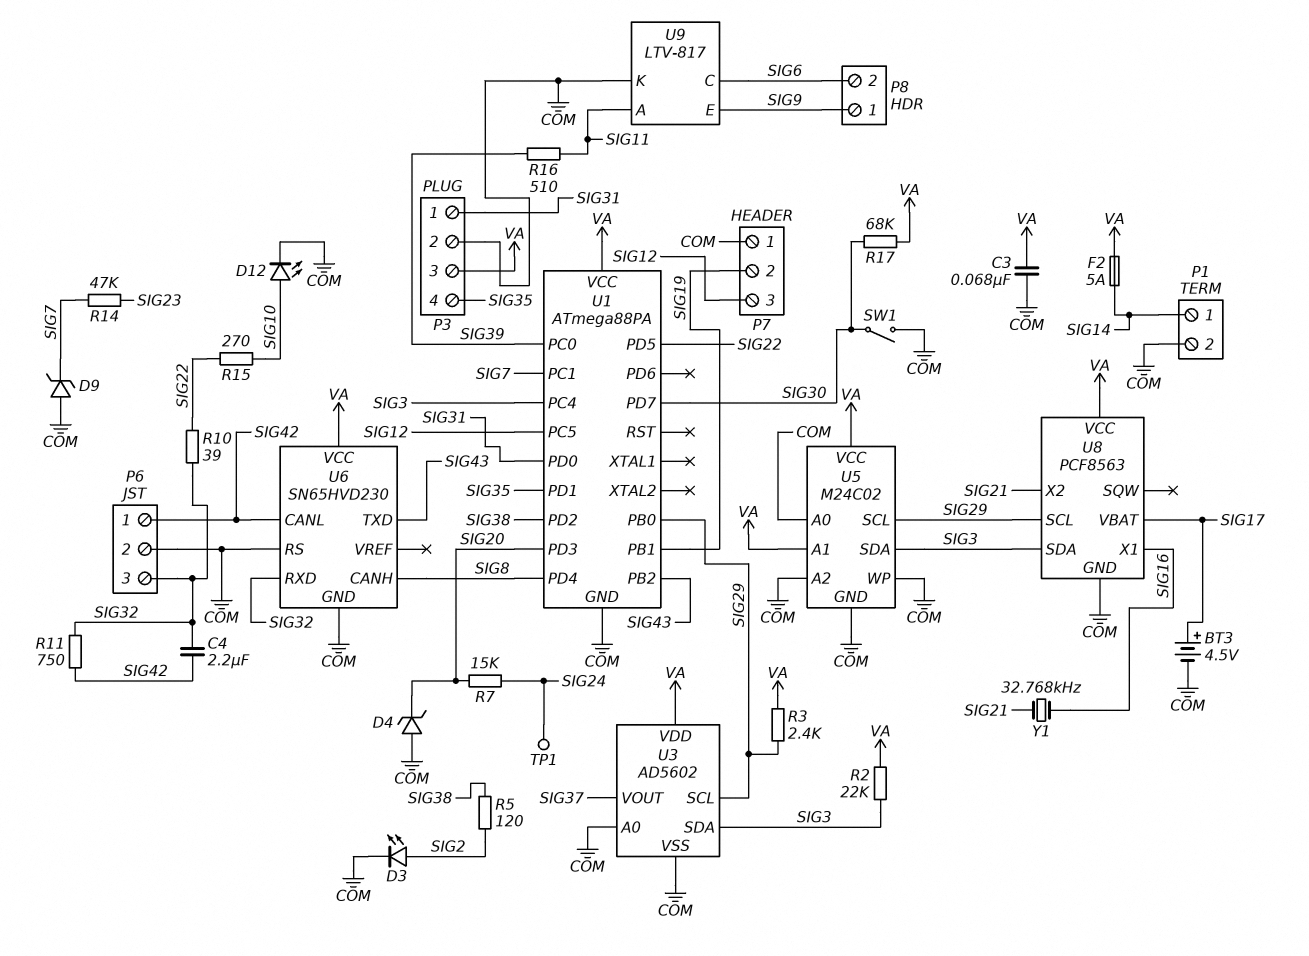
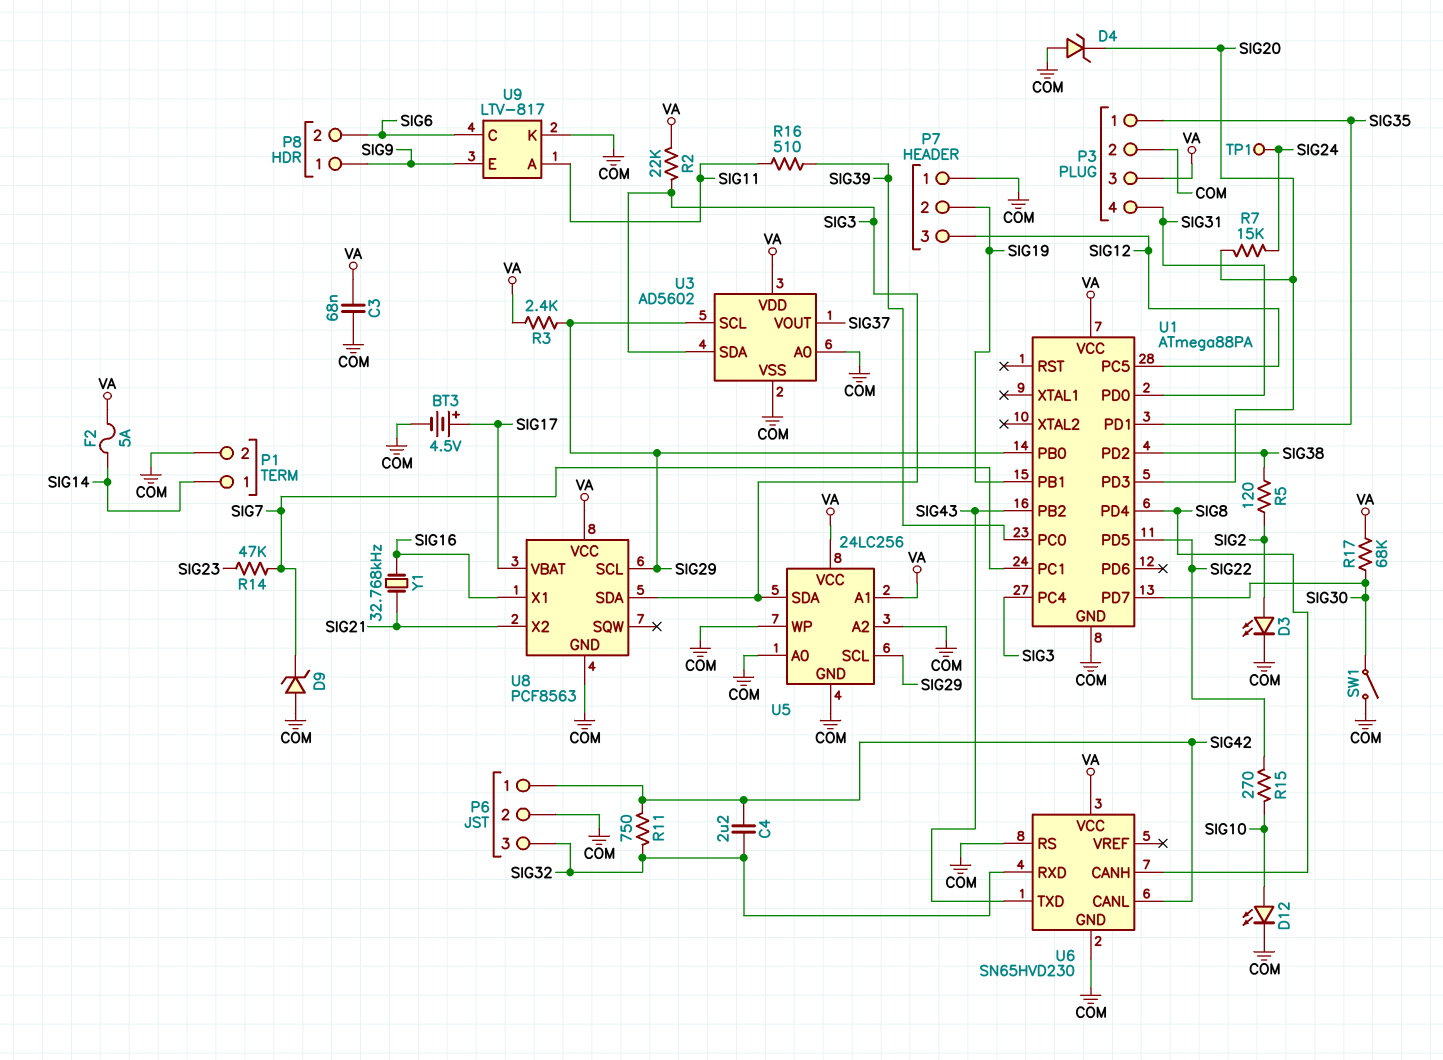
P3 pin 1: SIG31 -> SIG35
P3 pin 4: SIG35 -> SIG31
R10: 39 (SIG22, SIG32) -> none
U5: M24C02 -> 24LC256

